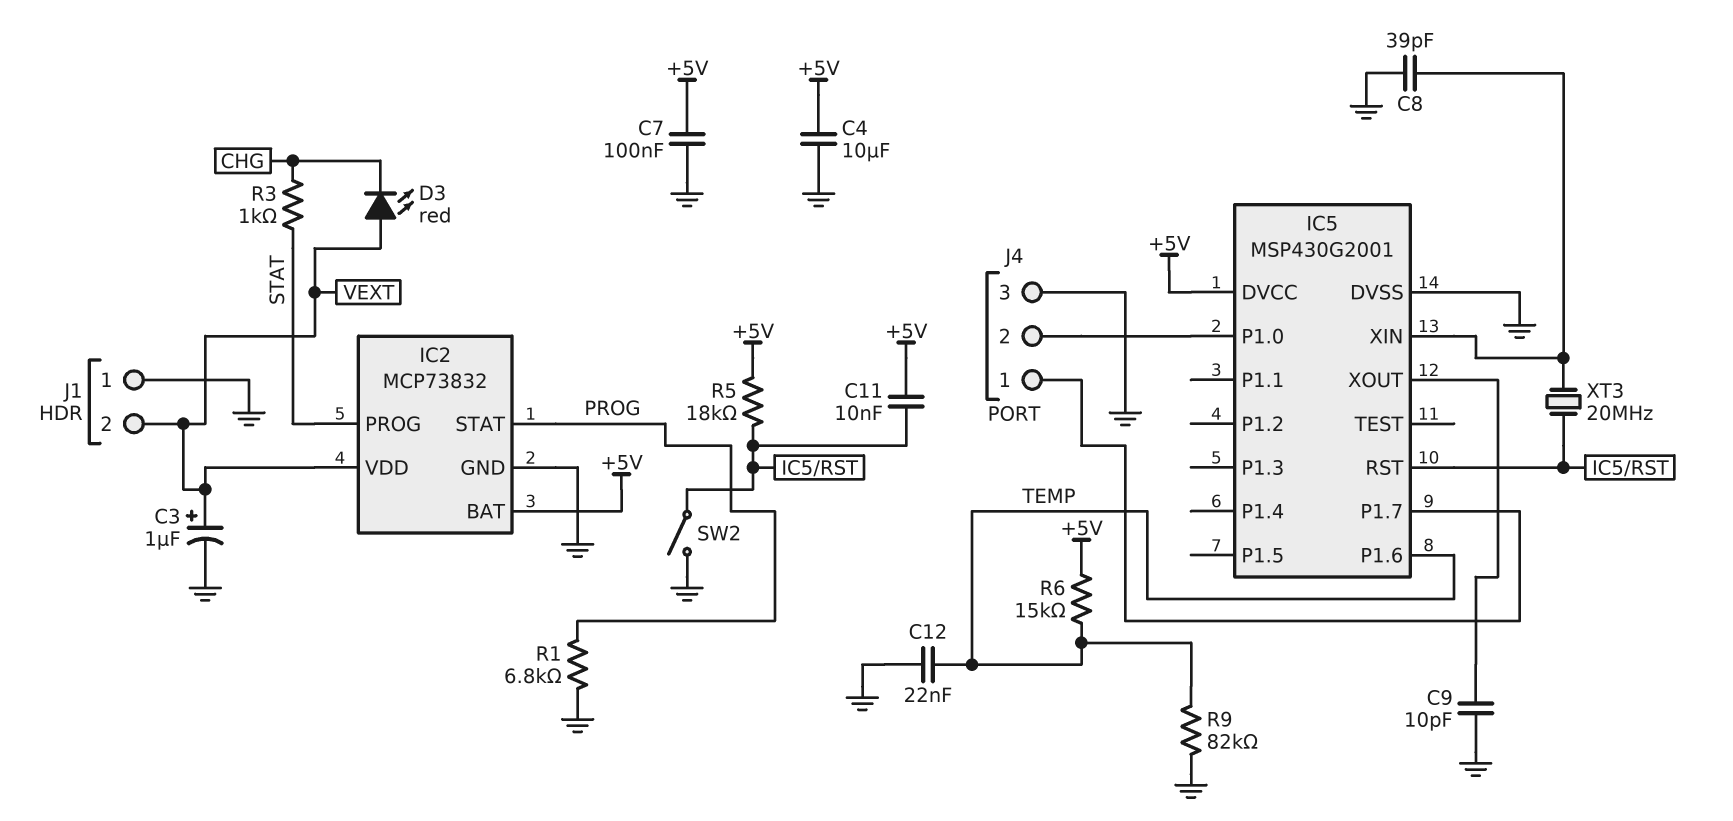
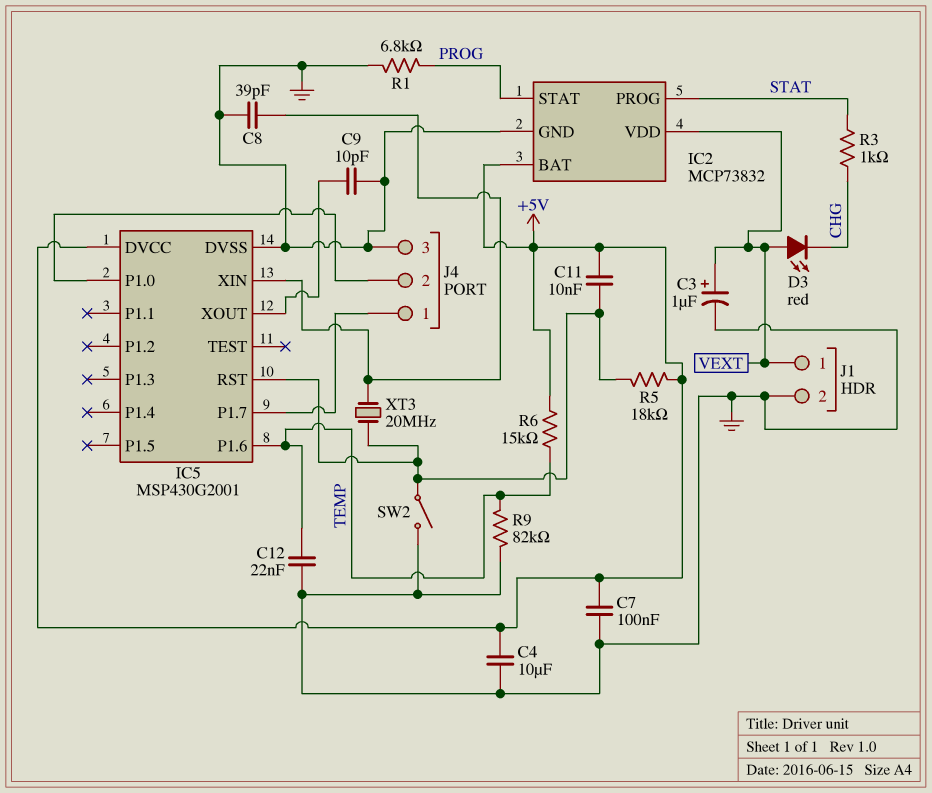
J1 pin 1: GND -> VEXT
J1 pin 2: VEXT -> GND

